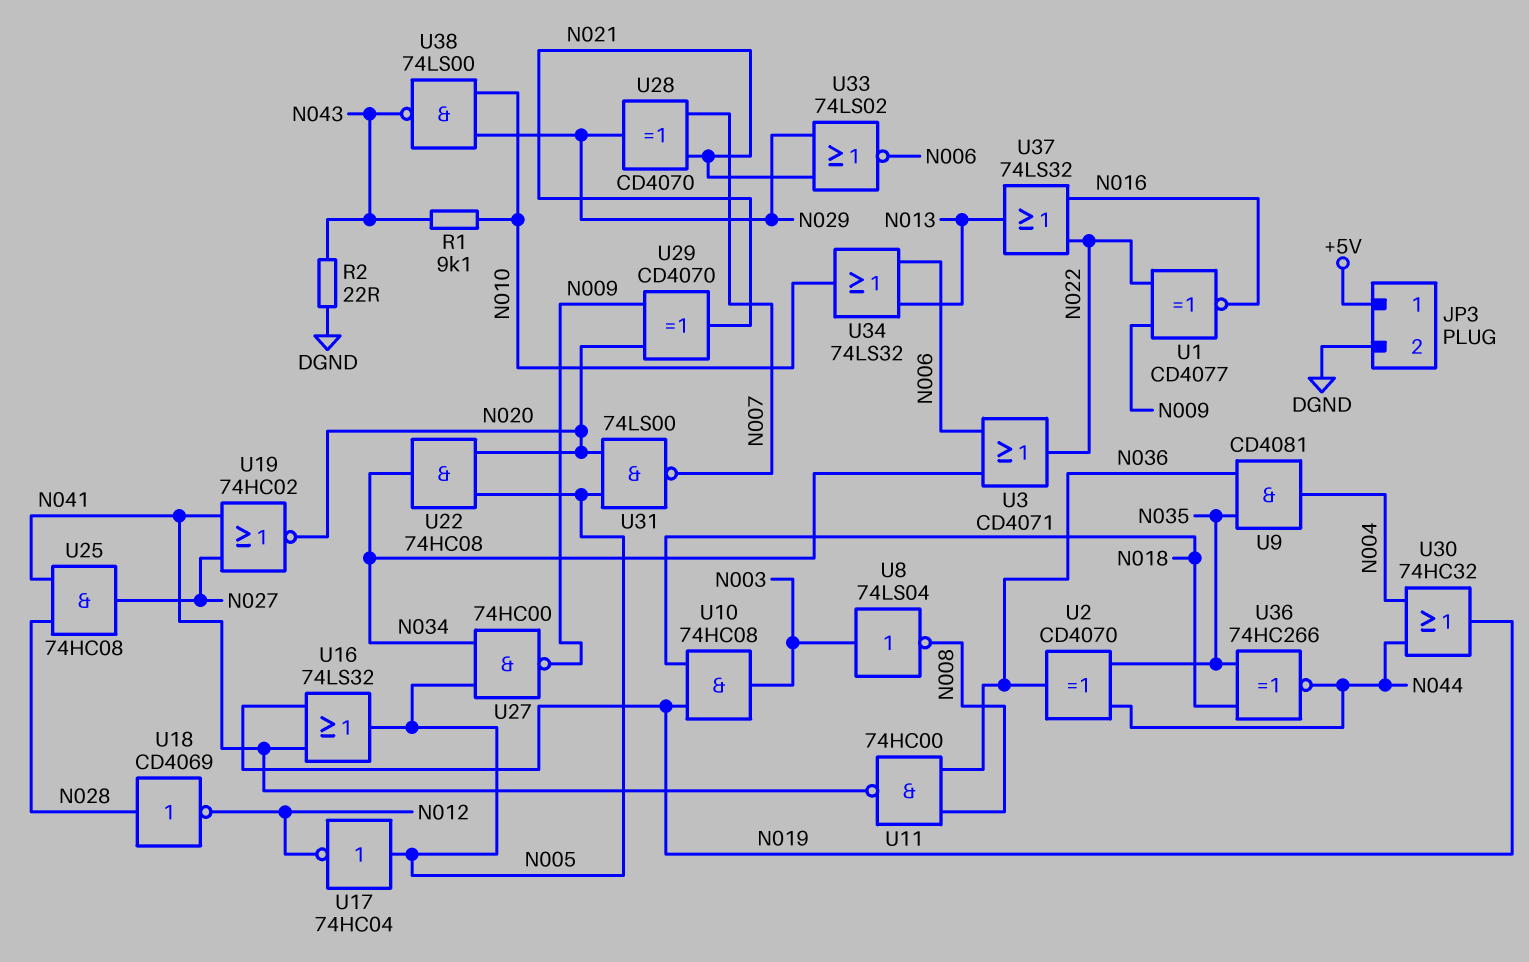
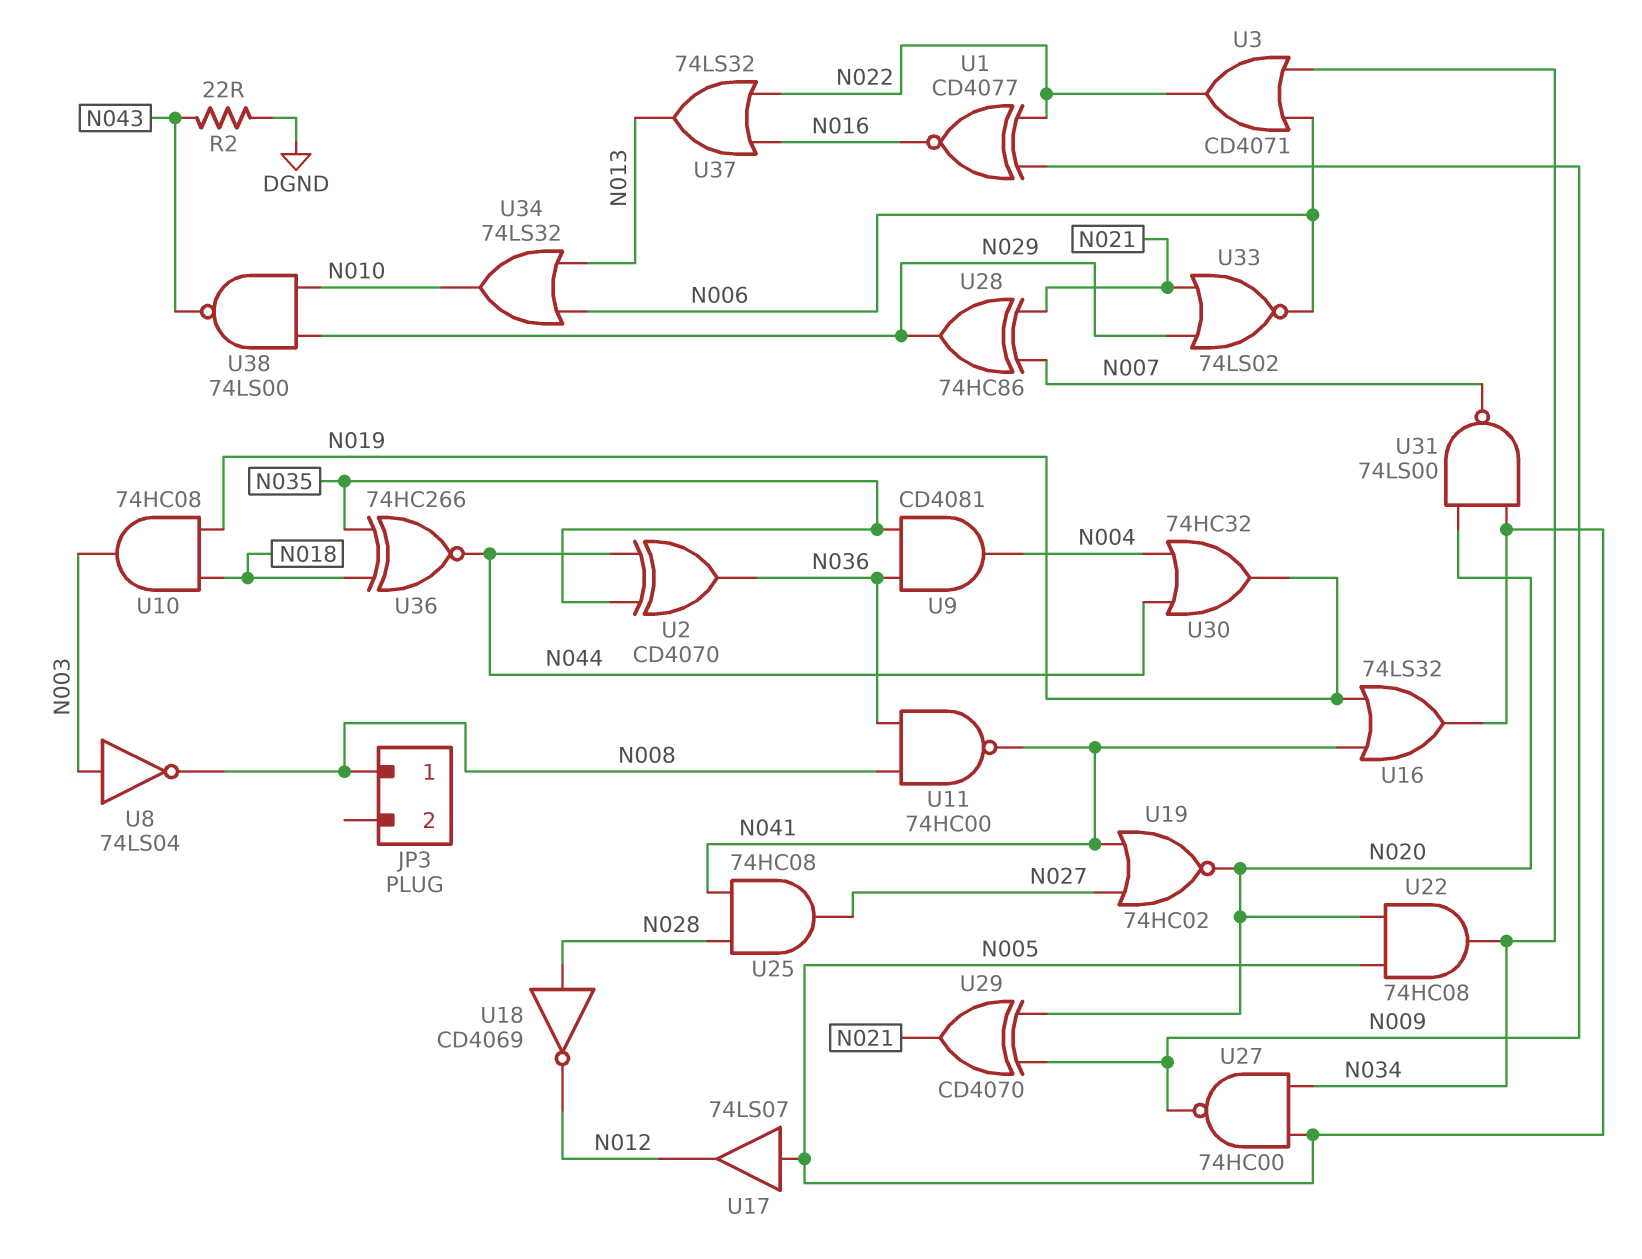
JP3 pin 1: +5V -> N008
JP3 pin 2: DGND -> none
R1: 9.1k (N010, N043) -> none
U17: NOT 74HC04 (in N005, out N012) -> buffer 74LS07 (in N005, out N012)
U28: XOR CD4070 (in N007, in N021, out N029) -> XOR 74HC86 (in N007, in N021, out N029)

